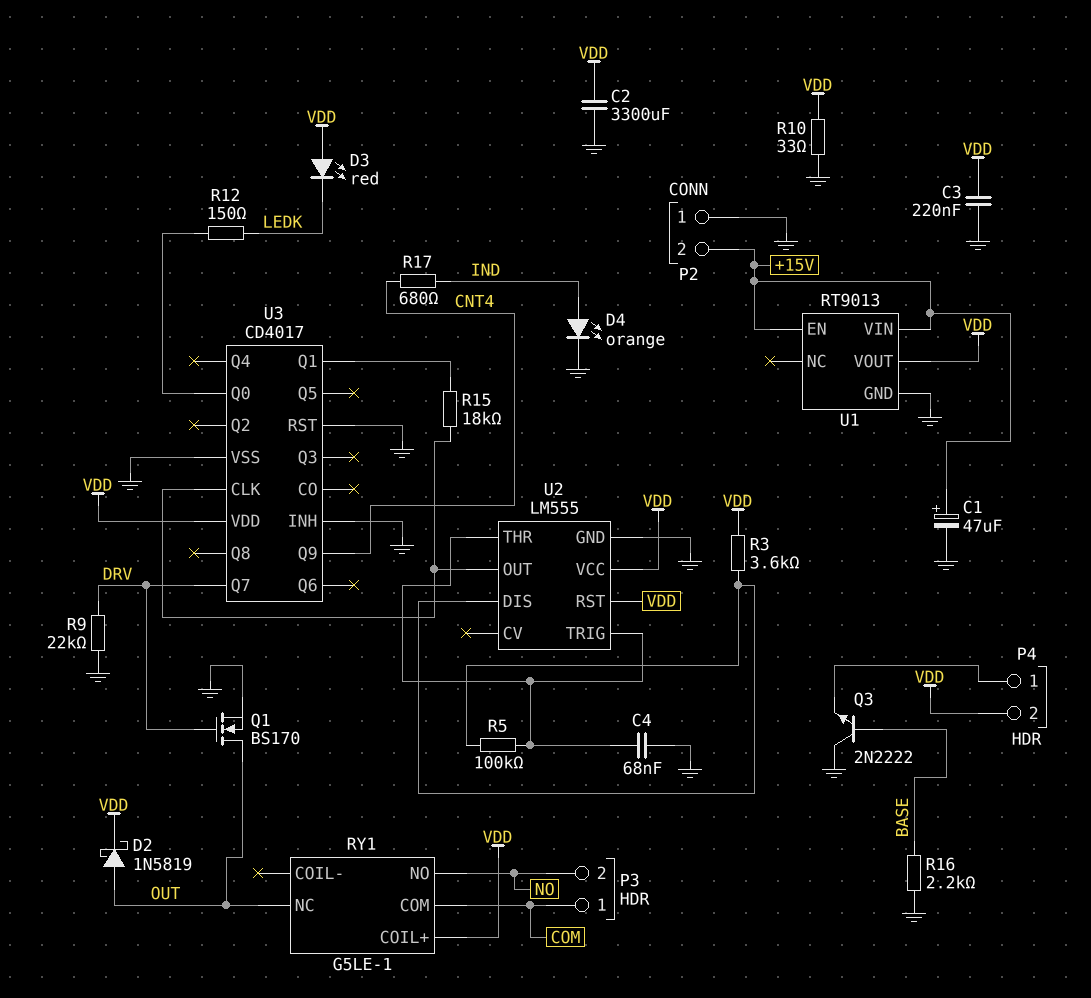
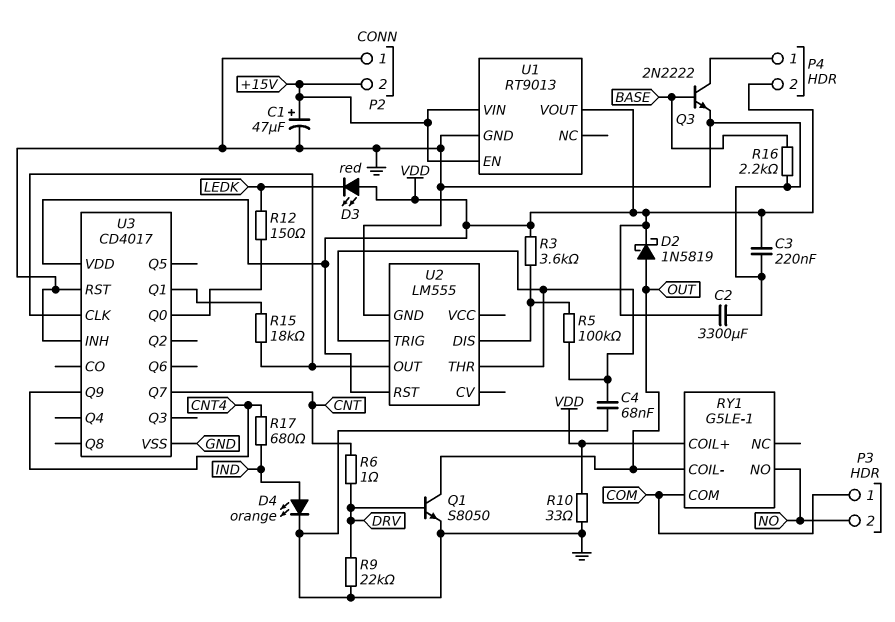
Q1: NMOS BS170 (G DRV, D OUT, S GND) -> NPN S8050 (B DRV, C OUT, E GND)
Q3: NPN 2N2222 (B BASE, C GND, E P4/1) -> NPN 2N2222 (B BASE, C P4/1, E GND)
R6: none -> 1 (CNT, DRV)
RY1 pin COIL-: none -> OUT
RY1 pin NC: OUT -> none
U2 pin VCC: VDD -> none
U3 pin Q7: DRV -> CNT

